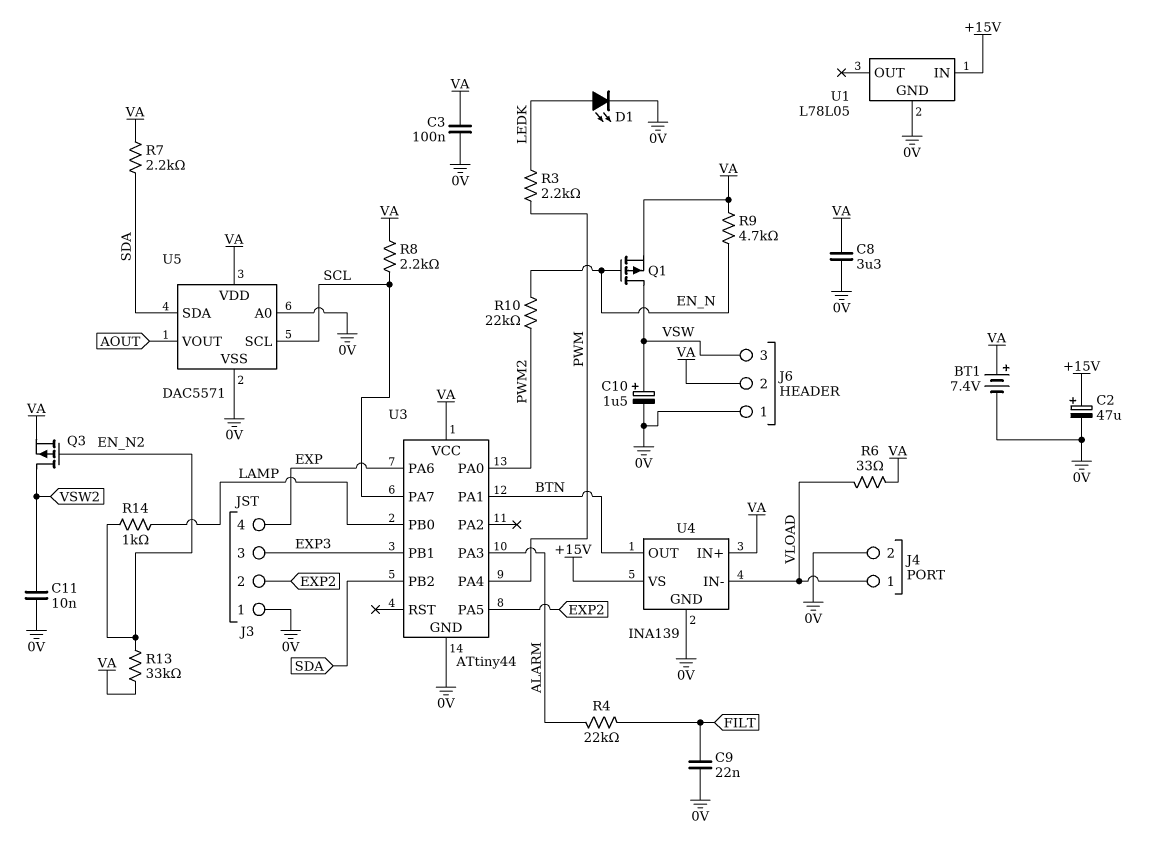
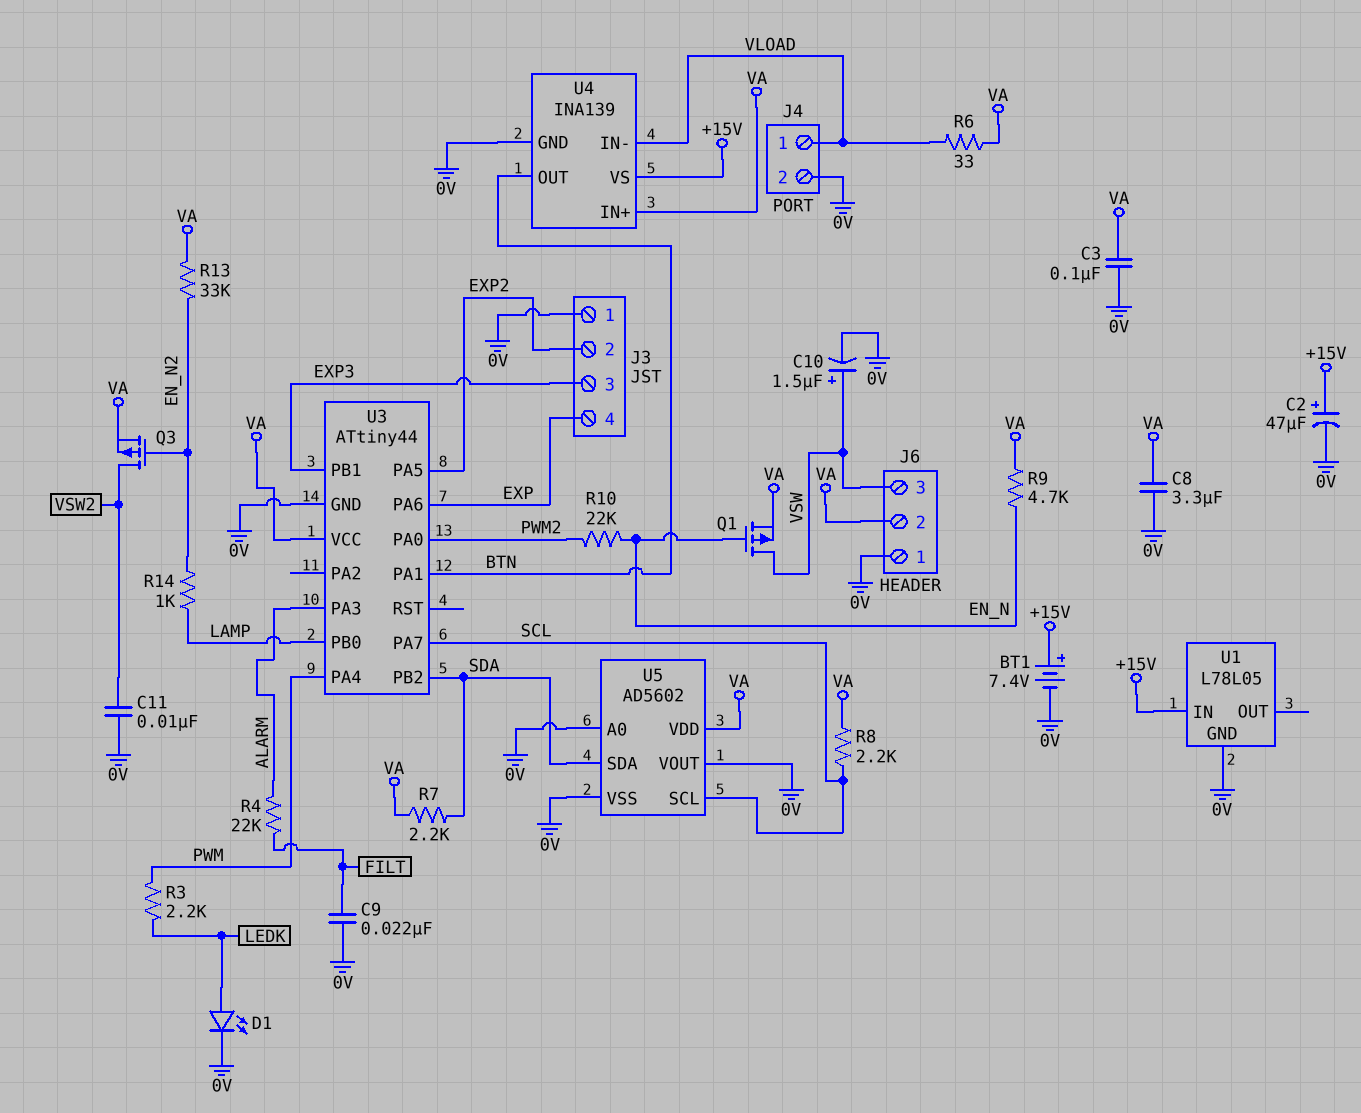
BT1: 7.4V (plus VA, minus 0V) -> 7.4V (plus +15V, minus 0V)
U5: DAC5571 -> AD5602
U5 pin VOUT: AOUT -> 0V

